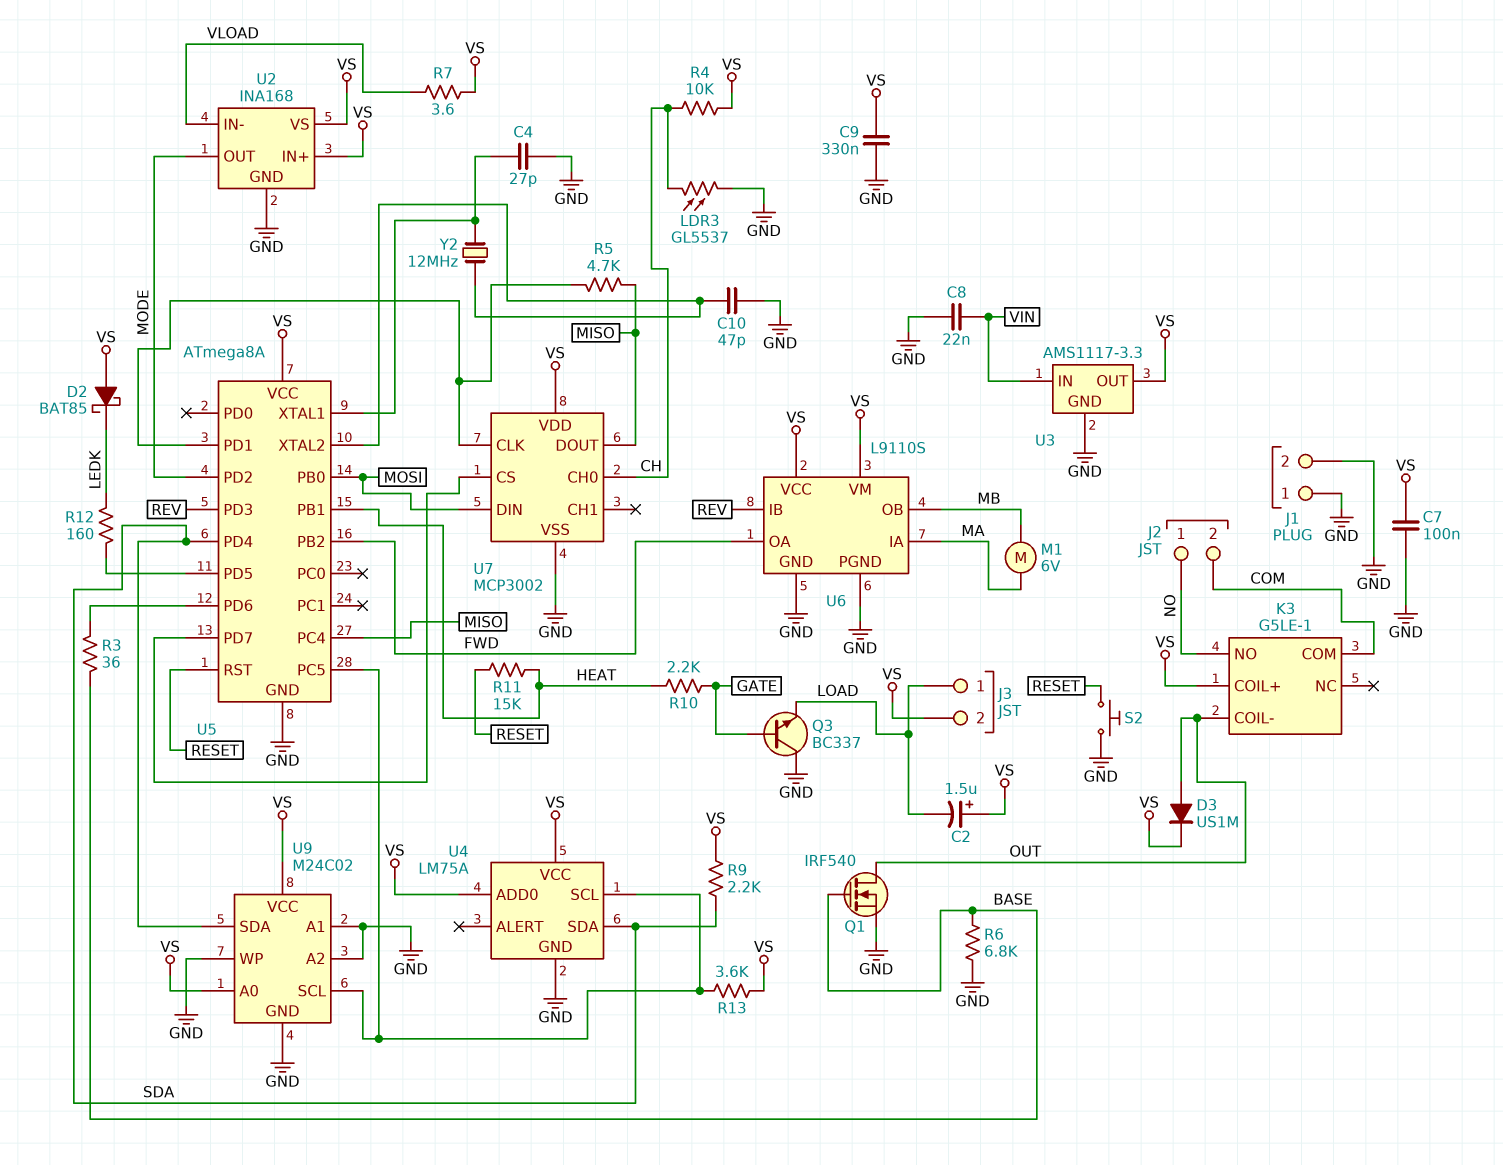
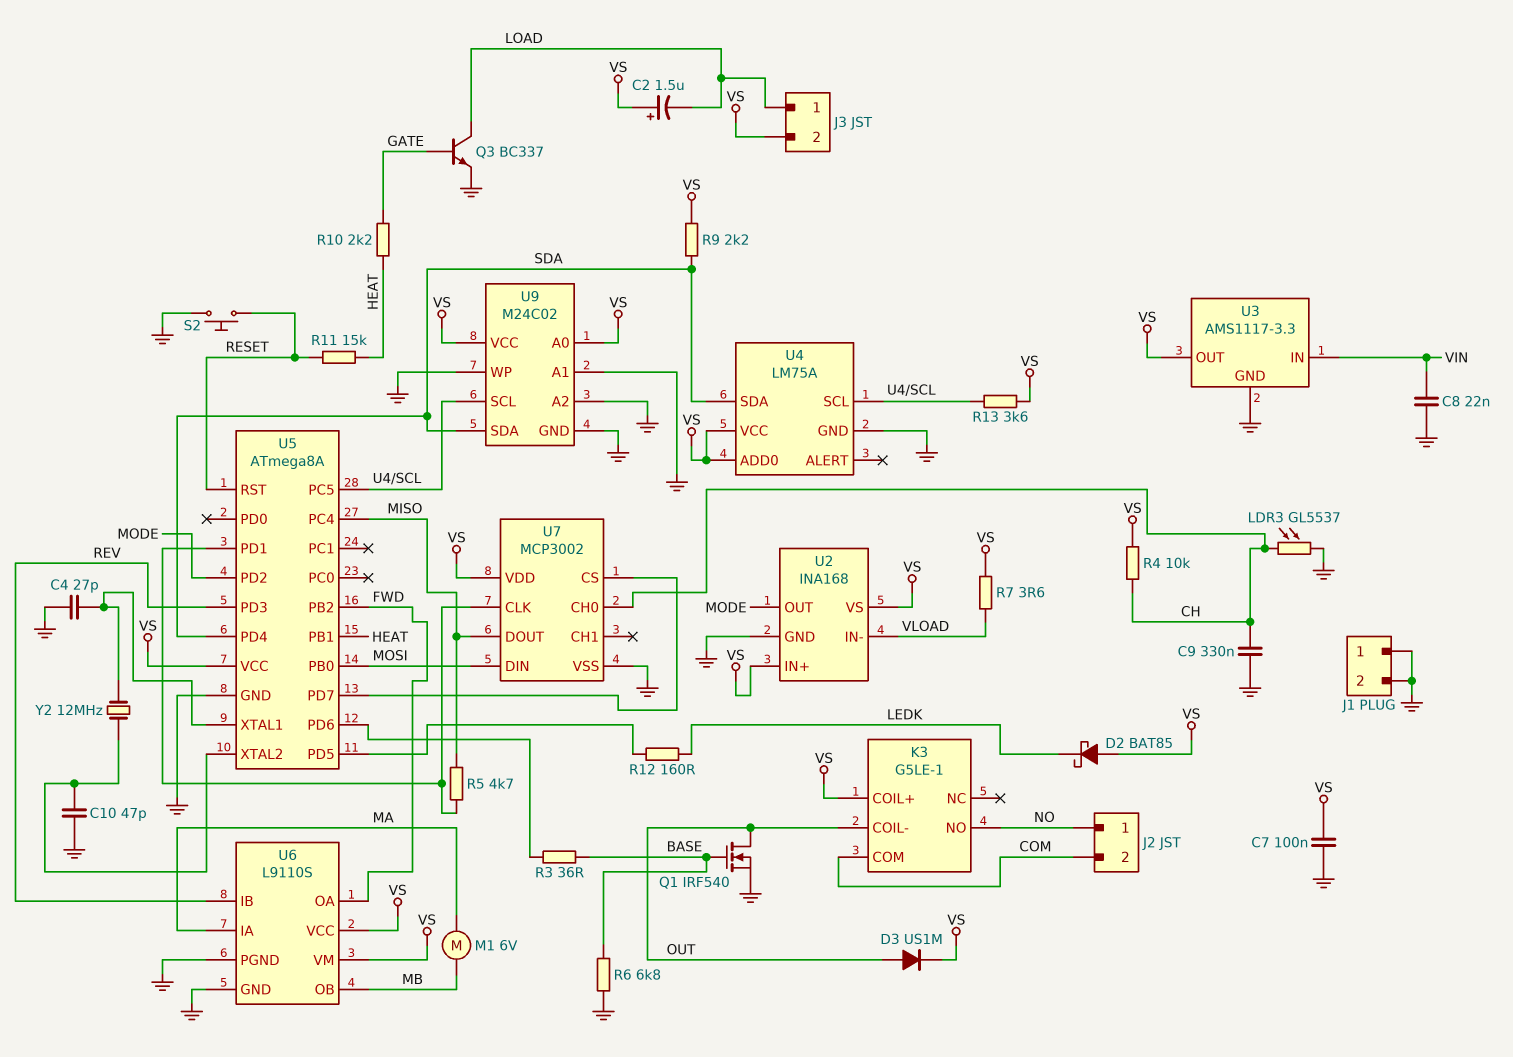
C9: 330nF (GND, VS) -> 330nF (CH, GND)
Q3: NPN BC337 (B GATE, C GND, E LOAD) -> NPN BC337 (B GATE, C LOAD, E GND)

